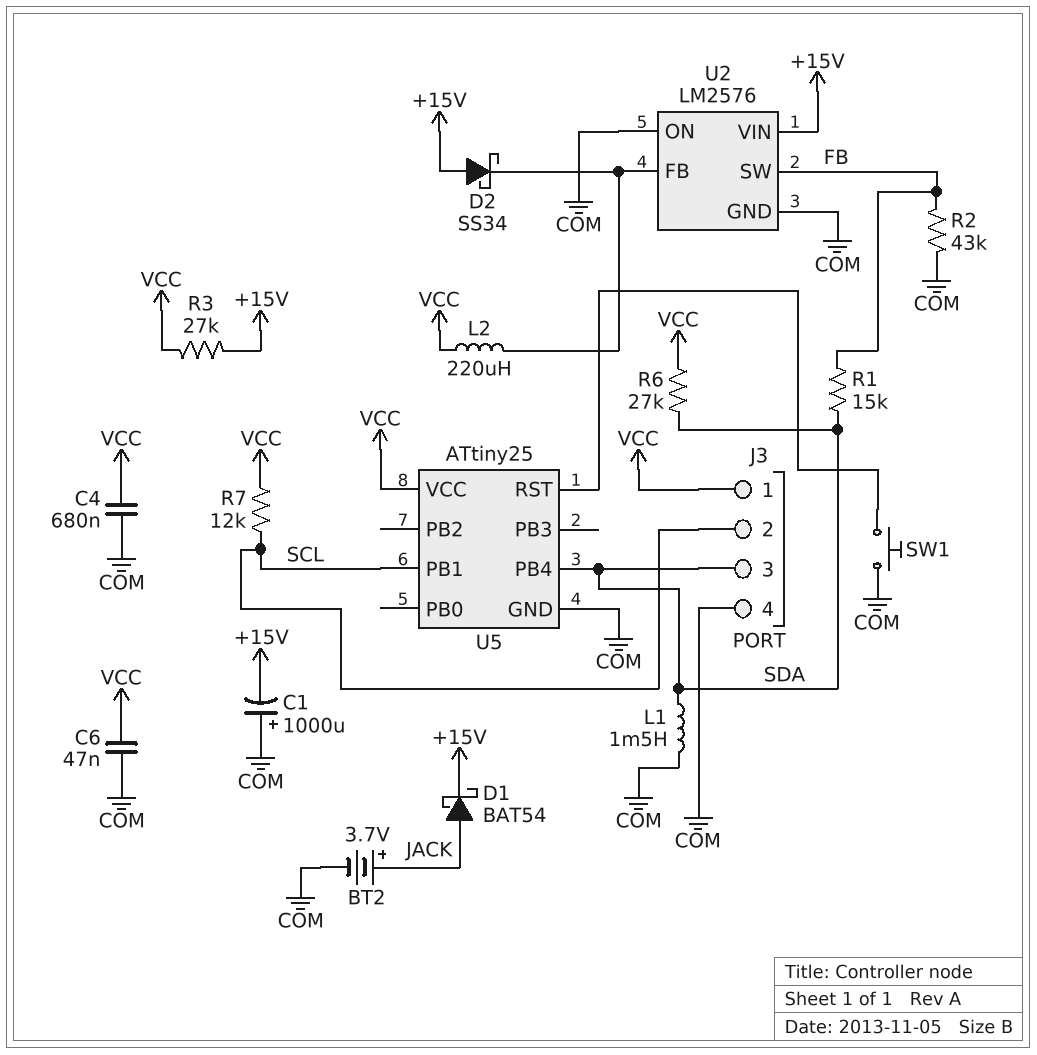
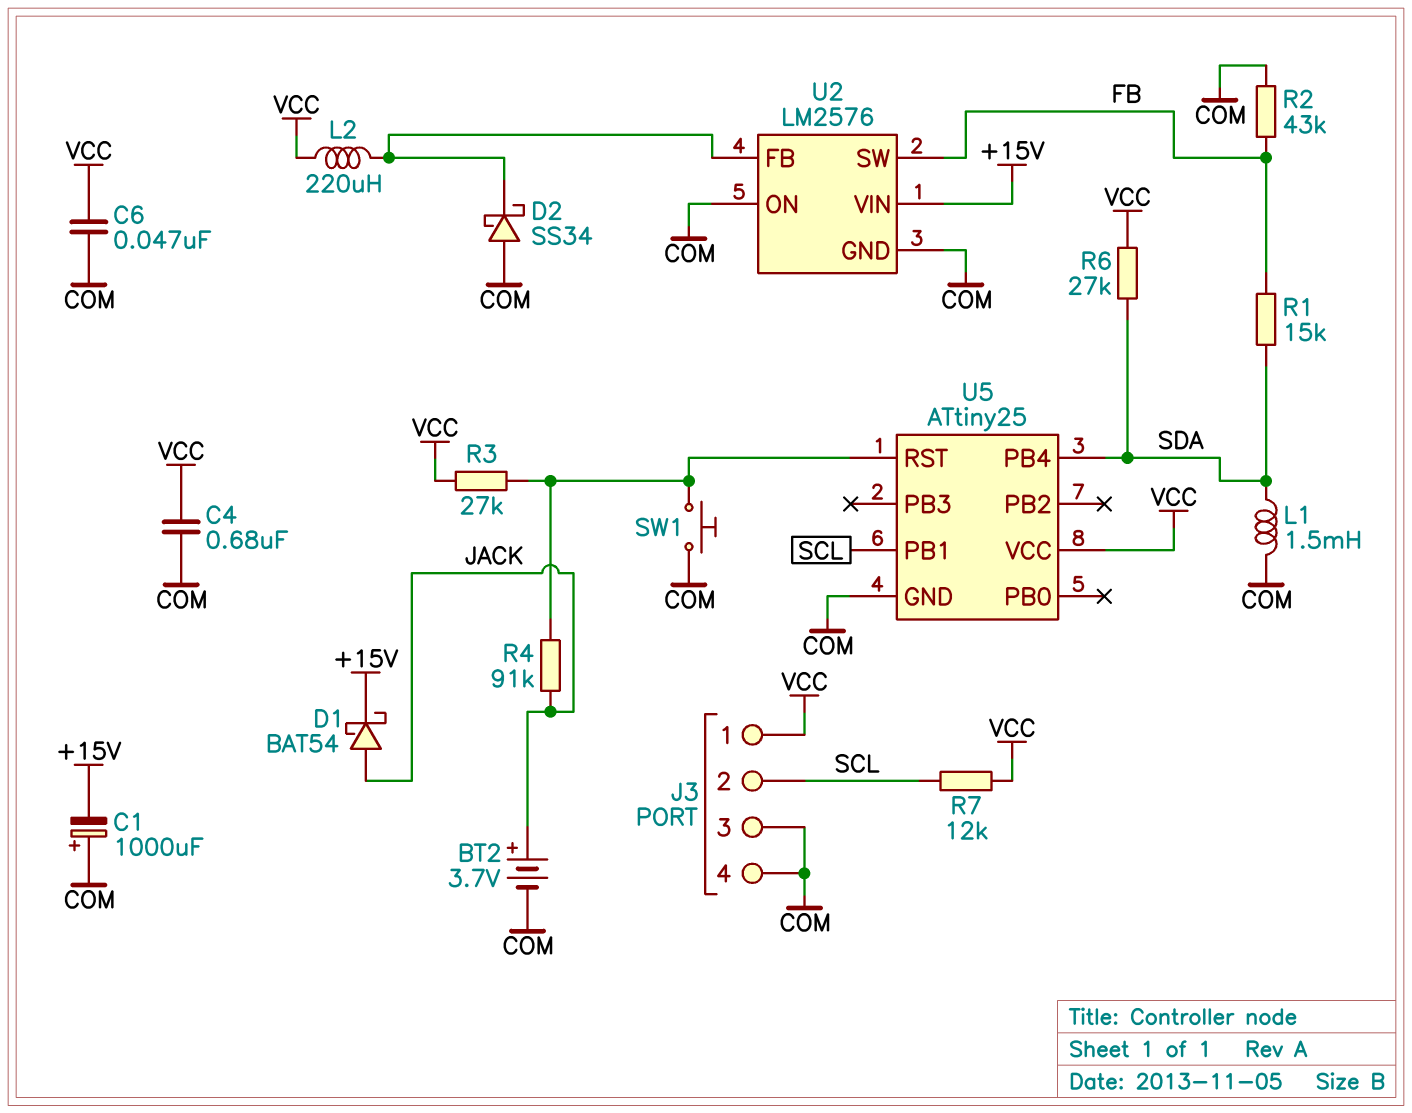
D2: schottky SS34 (A +15V, K U2/FB) -> schottky SS34 (A COM, K U2/FB)
J3 pin 3: SDA -> COM
R3: 27k (+15V, VCC) -> 27k (U5/RST, VCC)
R4: none -> 91k (JACK, U5/RST)

